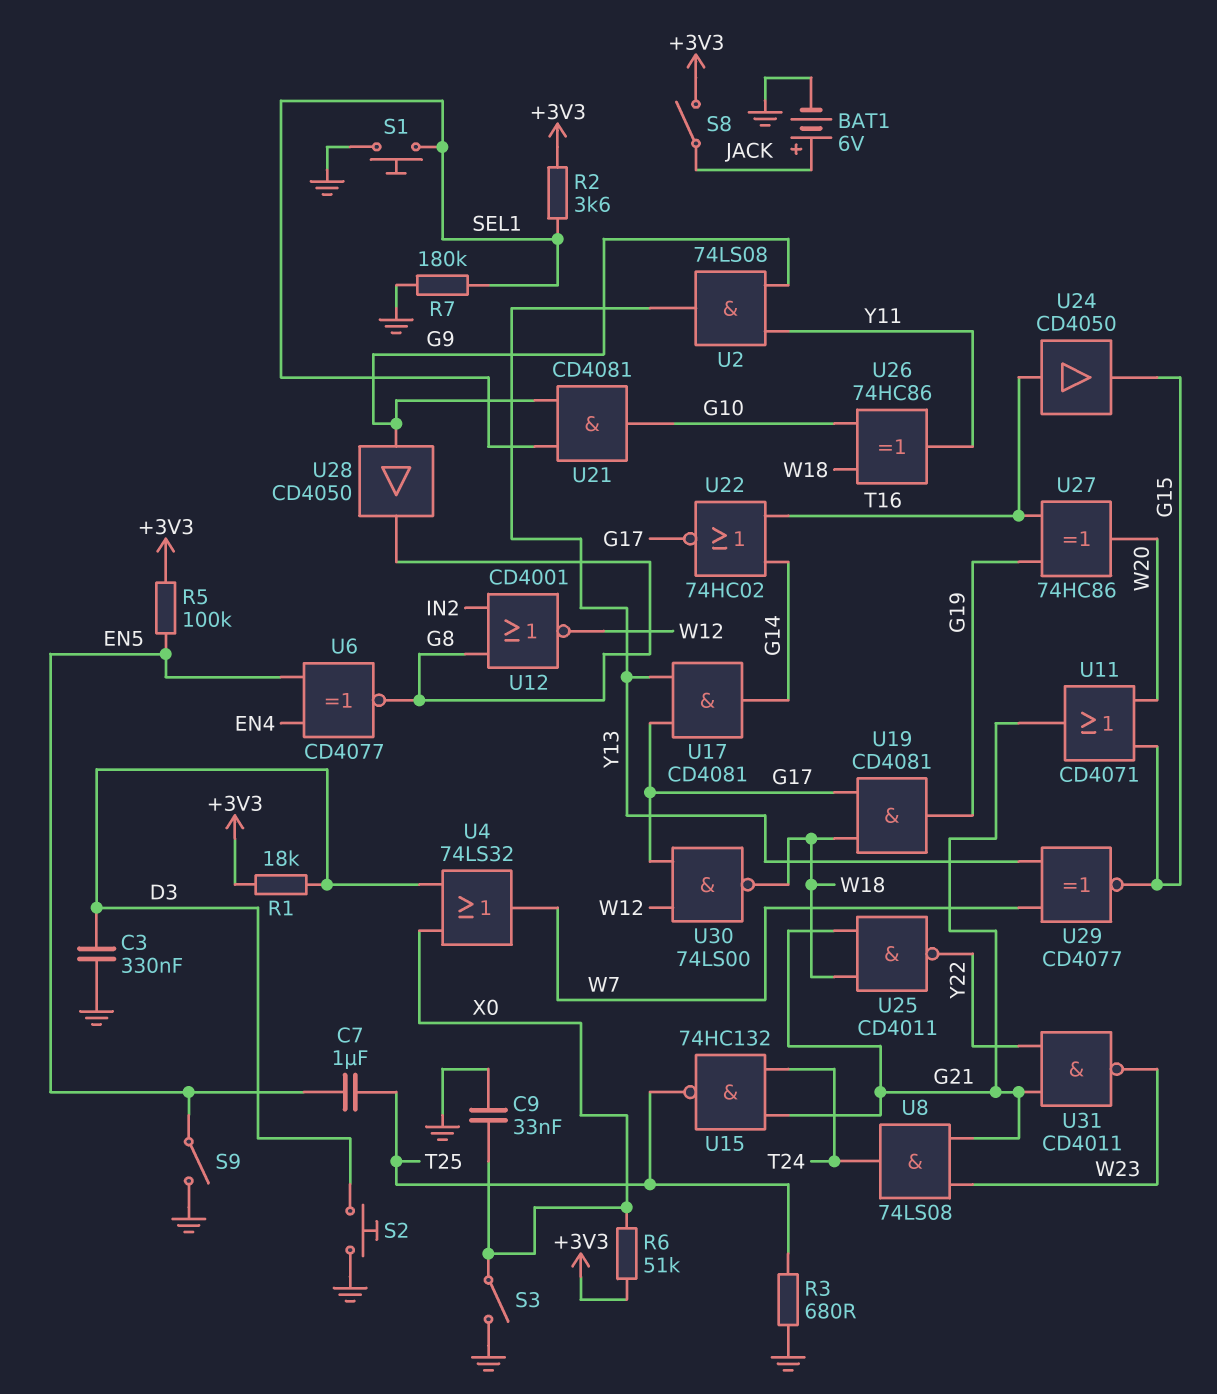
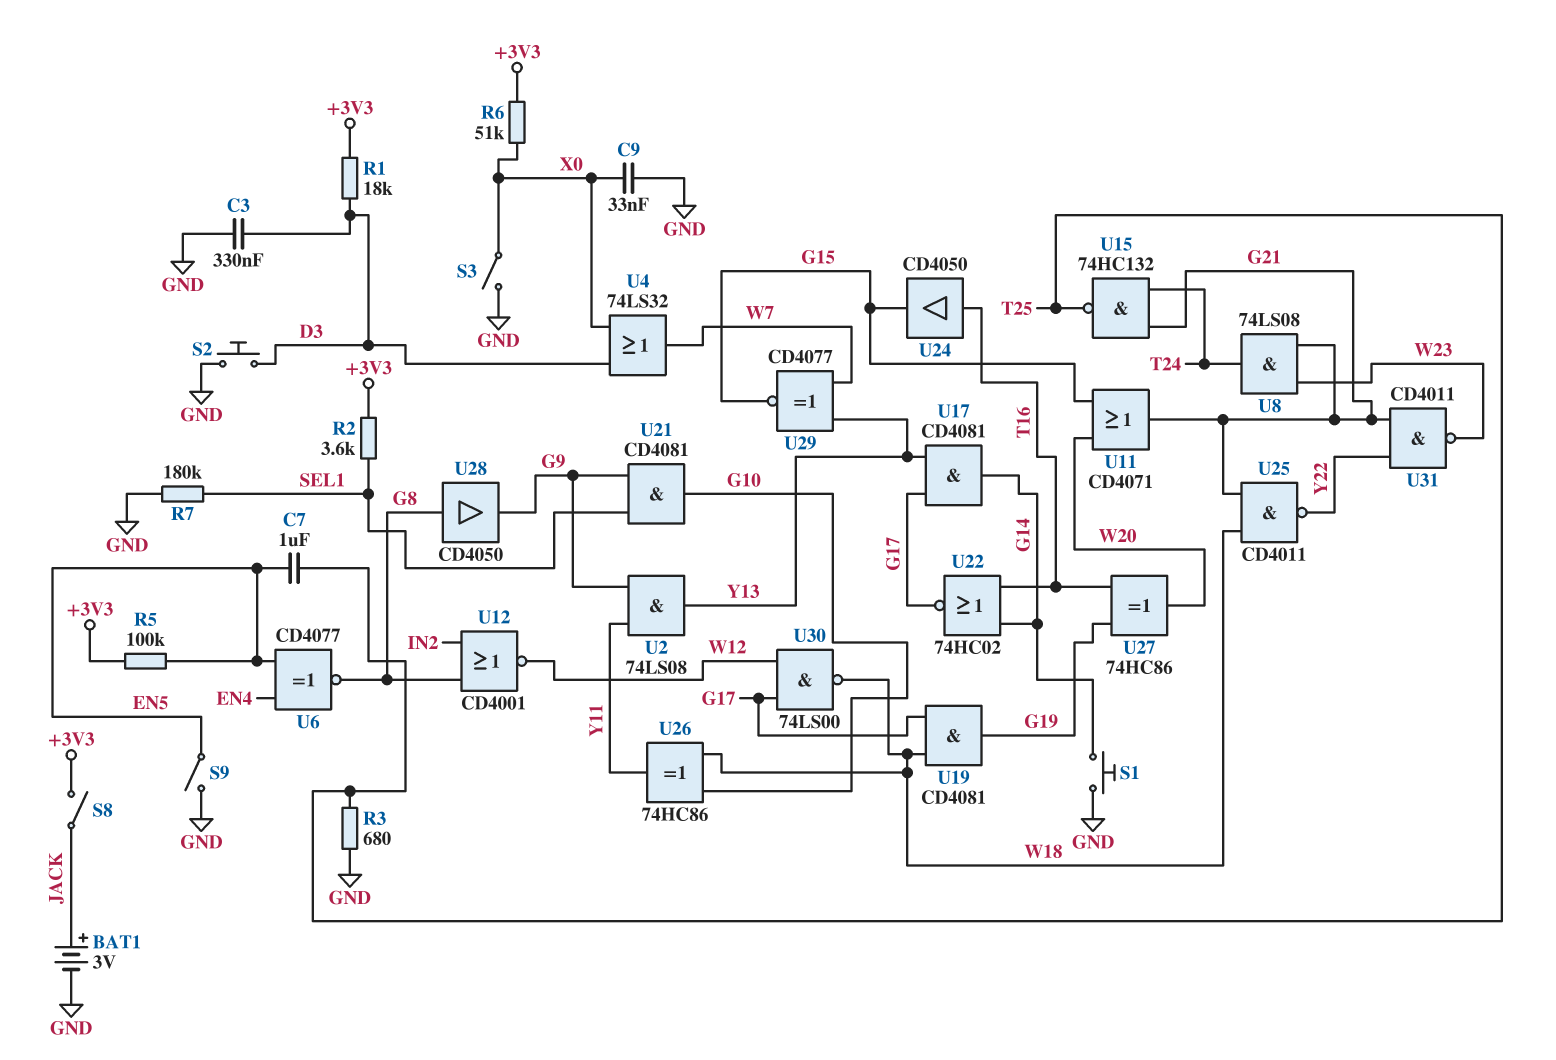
BAT1: 6V (plus JACK, minus GND) -> 3V (plus JACK, minus GND)
S1: button (GND, SEL1) -> button (G14, GND)
U28: buffer CD4050 (in G9, out G8) -> buffer CD4050 (in G8, out G9)

